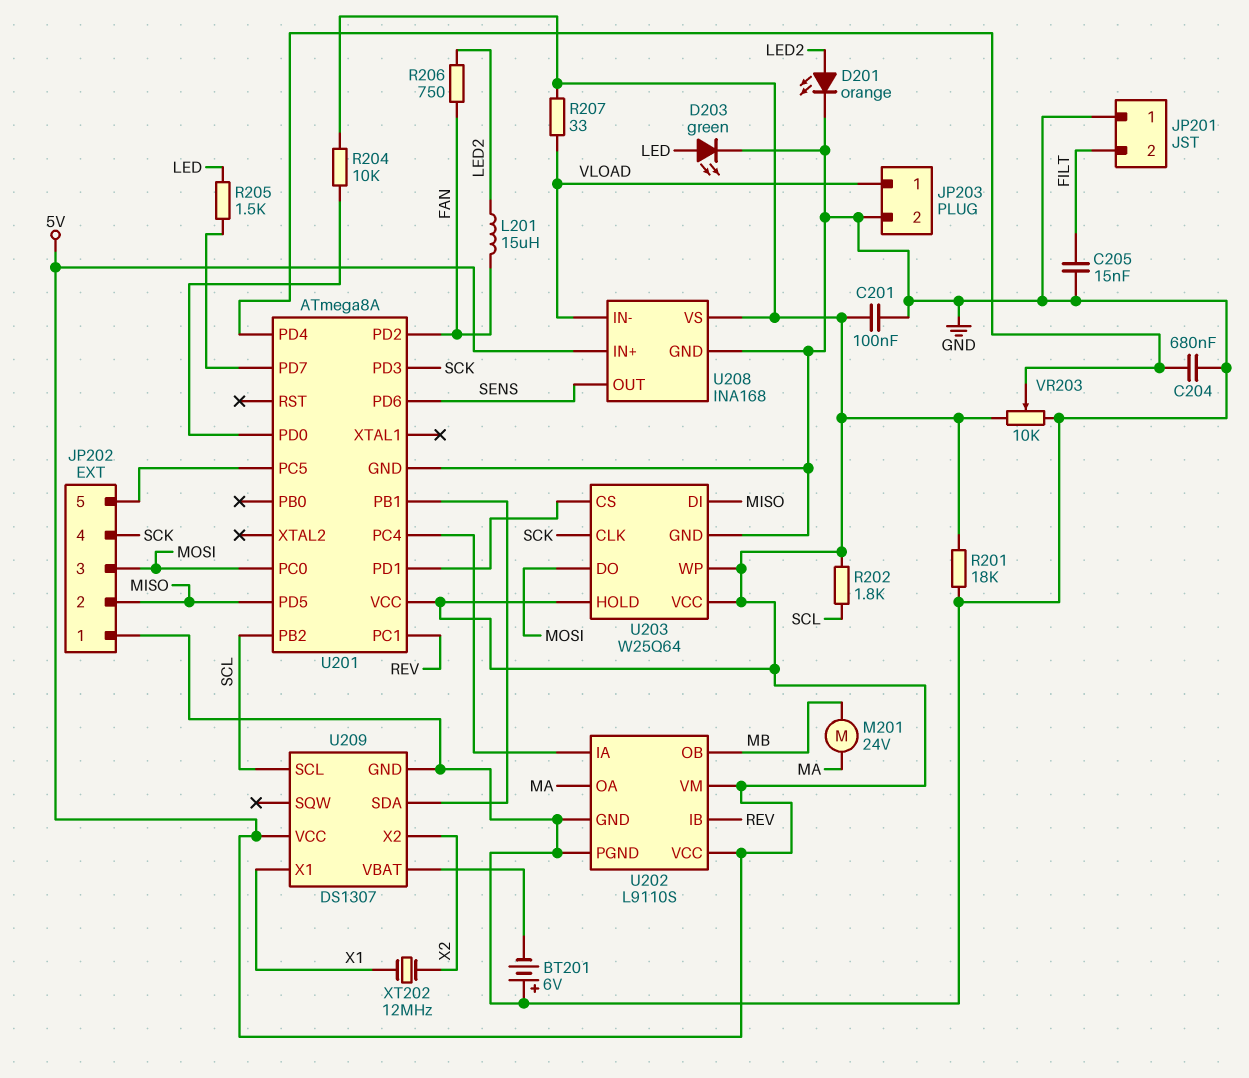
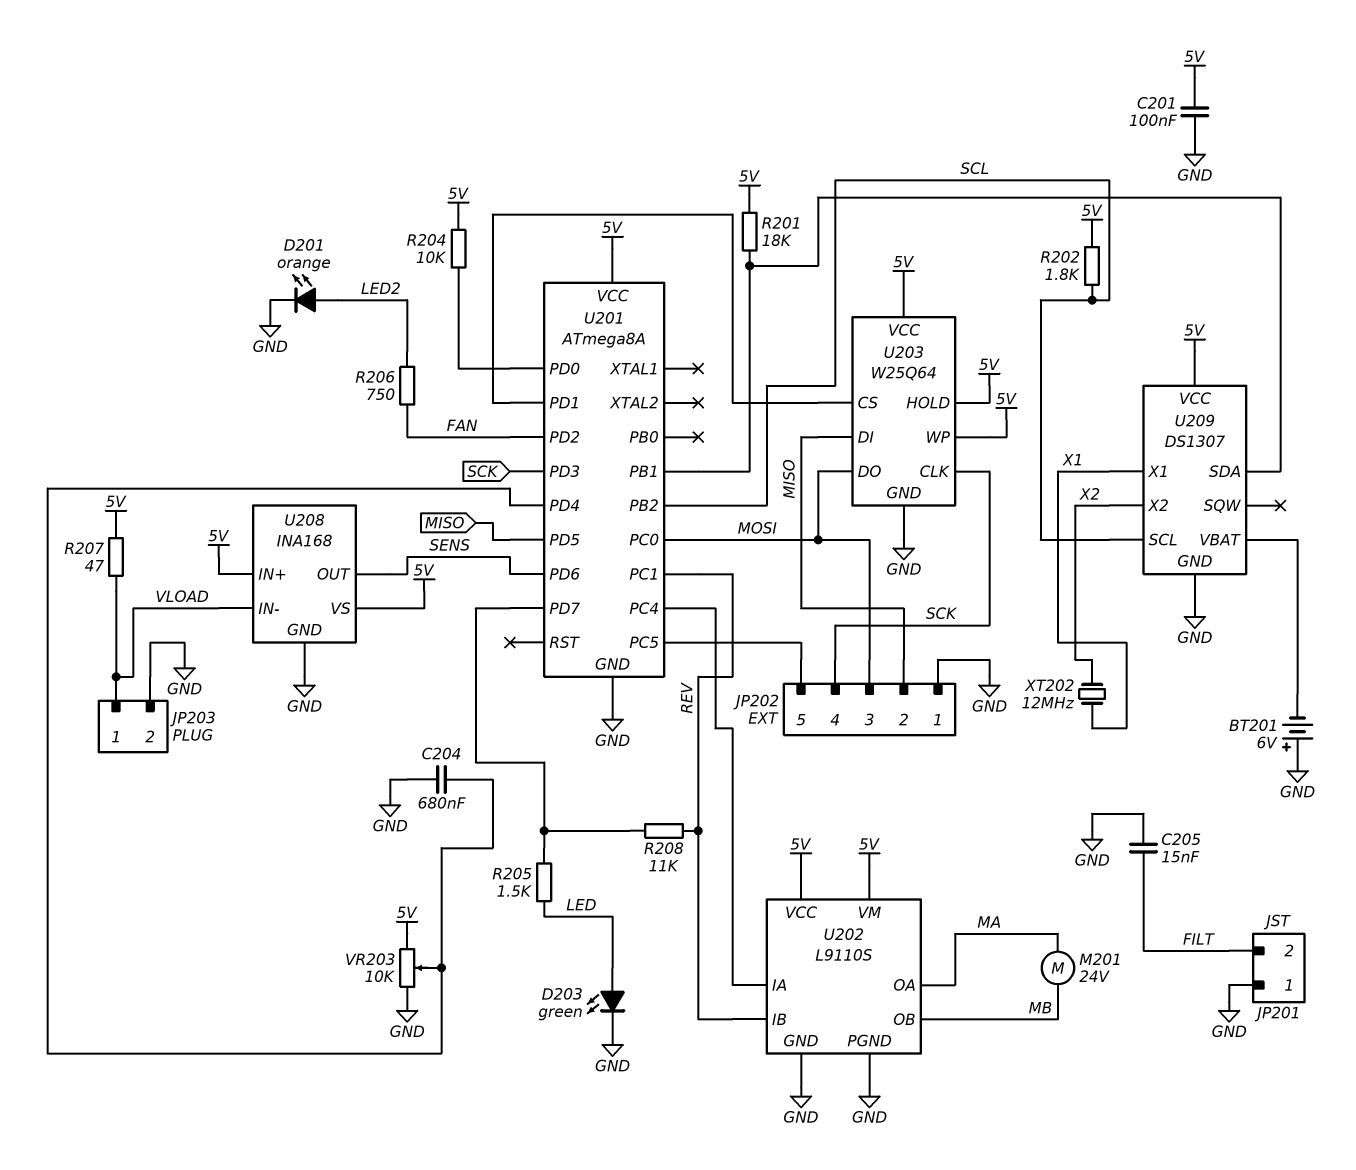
L201: 15uH (FAN, LED2) -> none
R201: 18k (5V, GND) -> 18k (5V, U201/PB1)
R207: 33 (5V, VLOAD) -> 47 (5V, VLOAD)
R208: none -> 11k (REV, U201/PD7)

